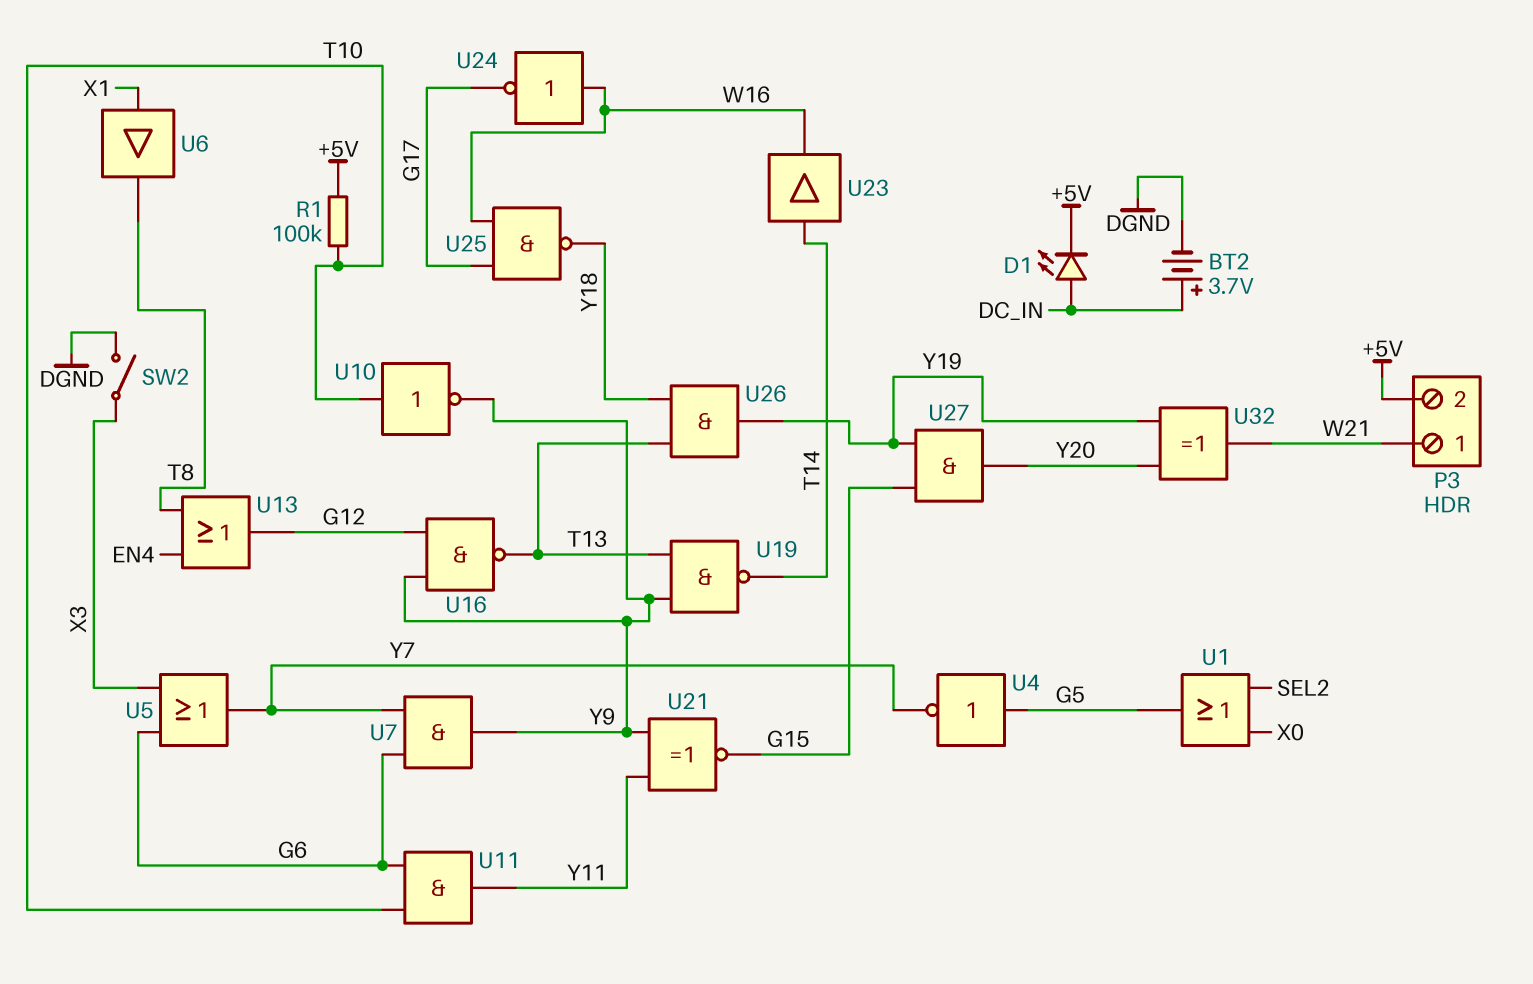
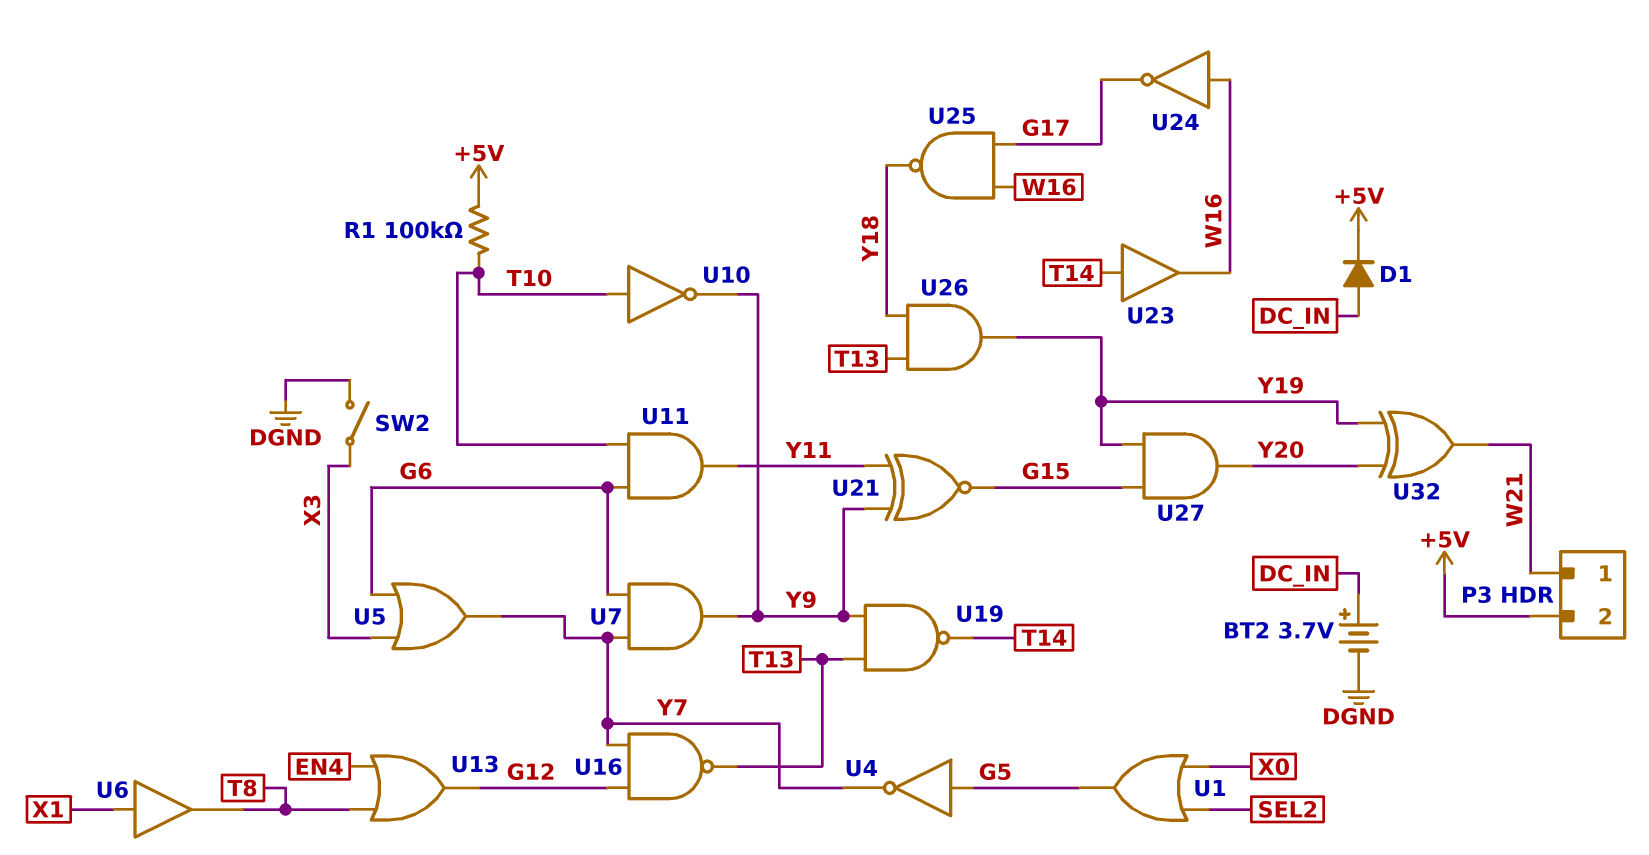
D1: LED (A DC_IN, K +5V) -> diode (A DC_IN, K +5V)
U16: NAND (in G12, in Y9, out T13) -> NAND (in G12, in Y7, out T13)

